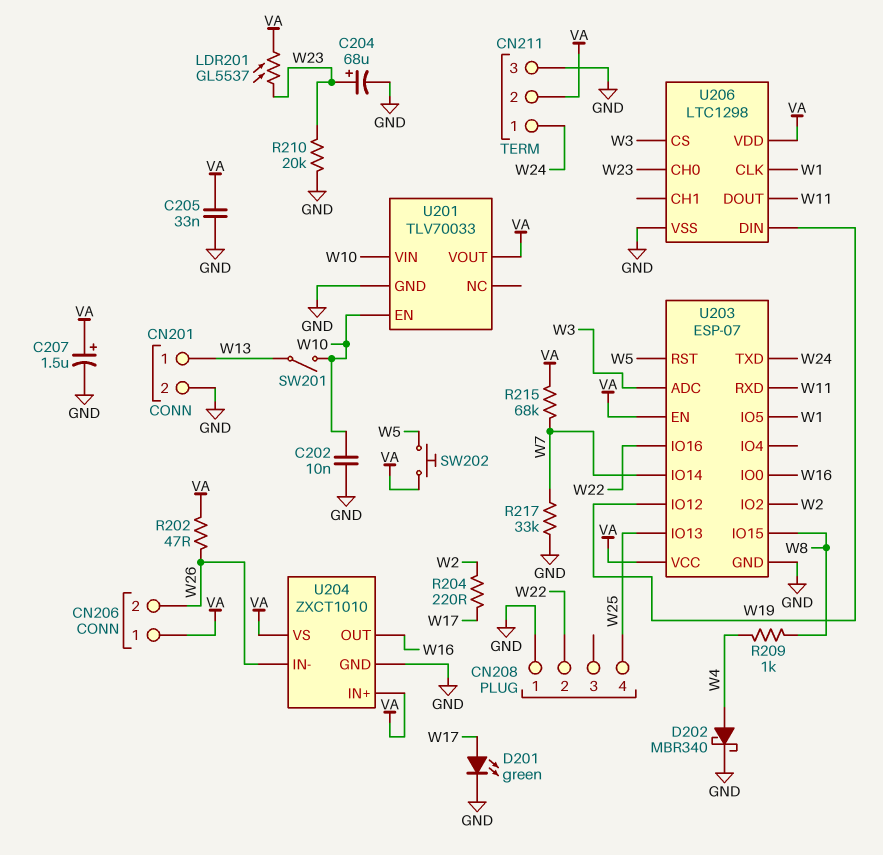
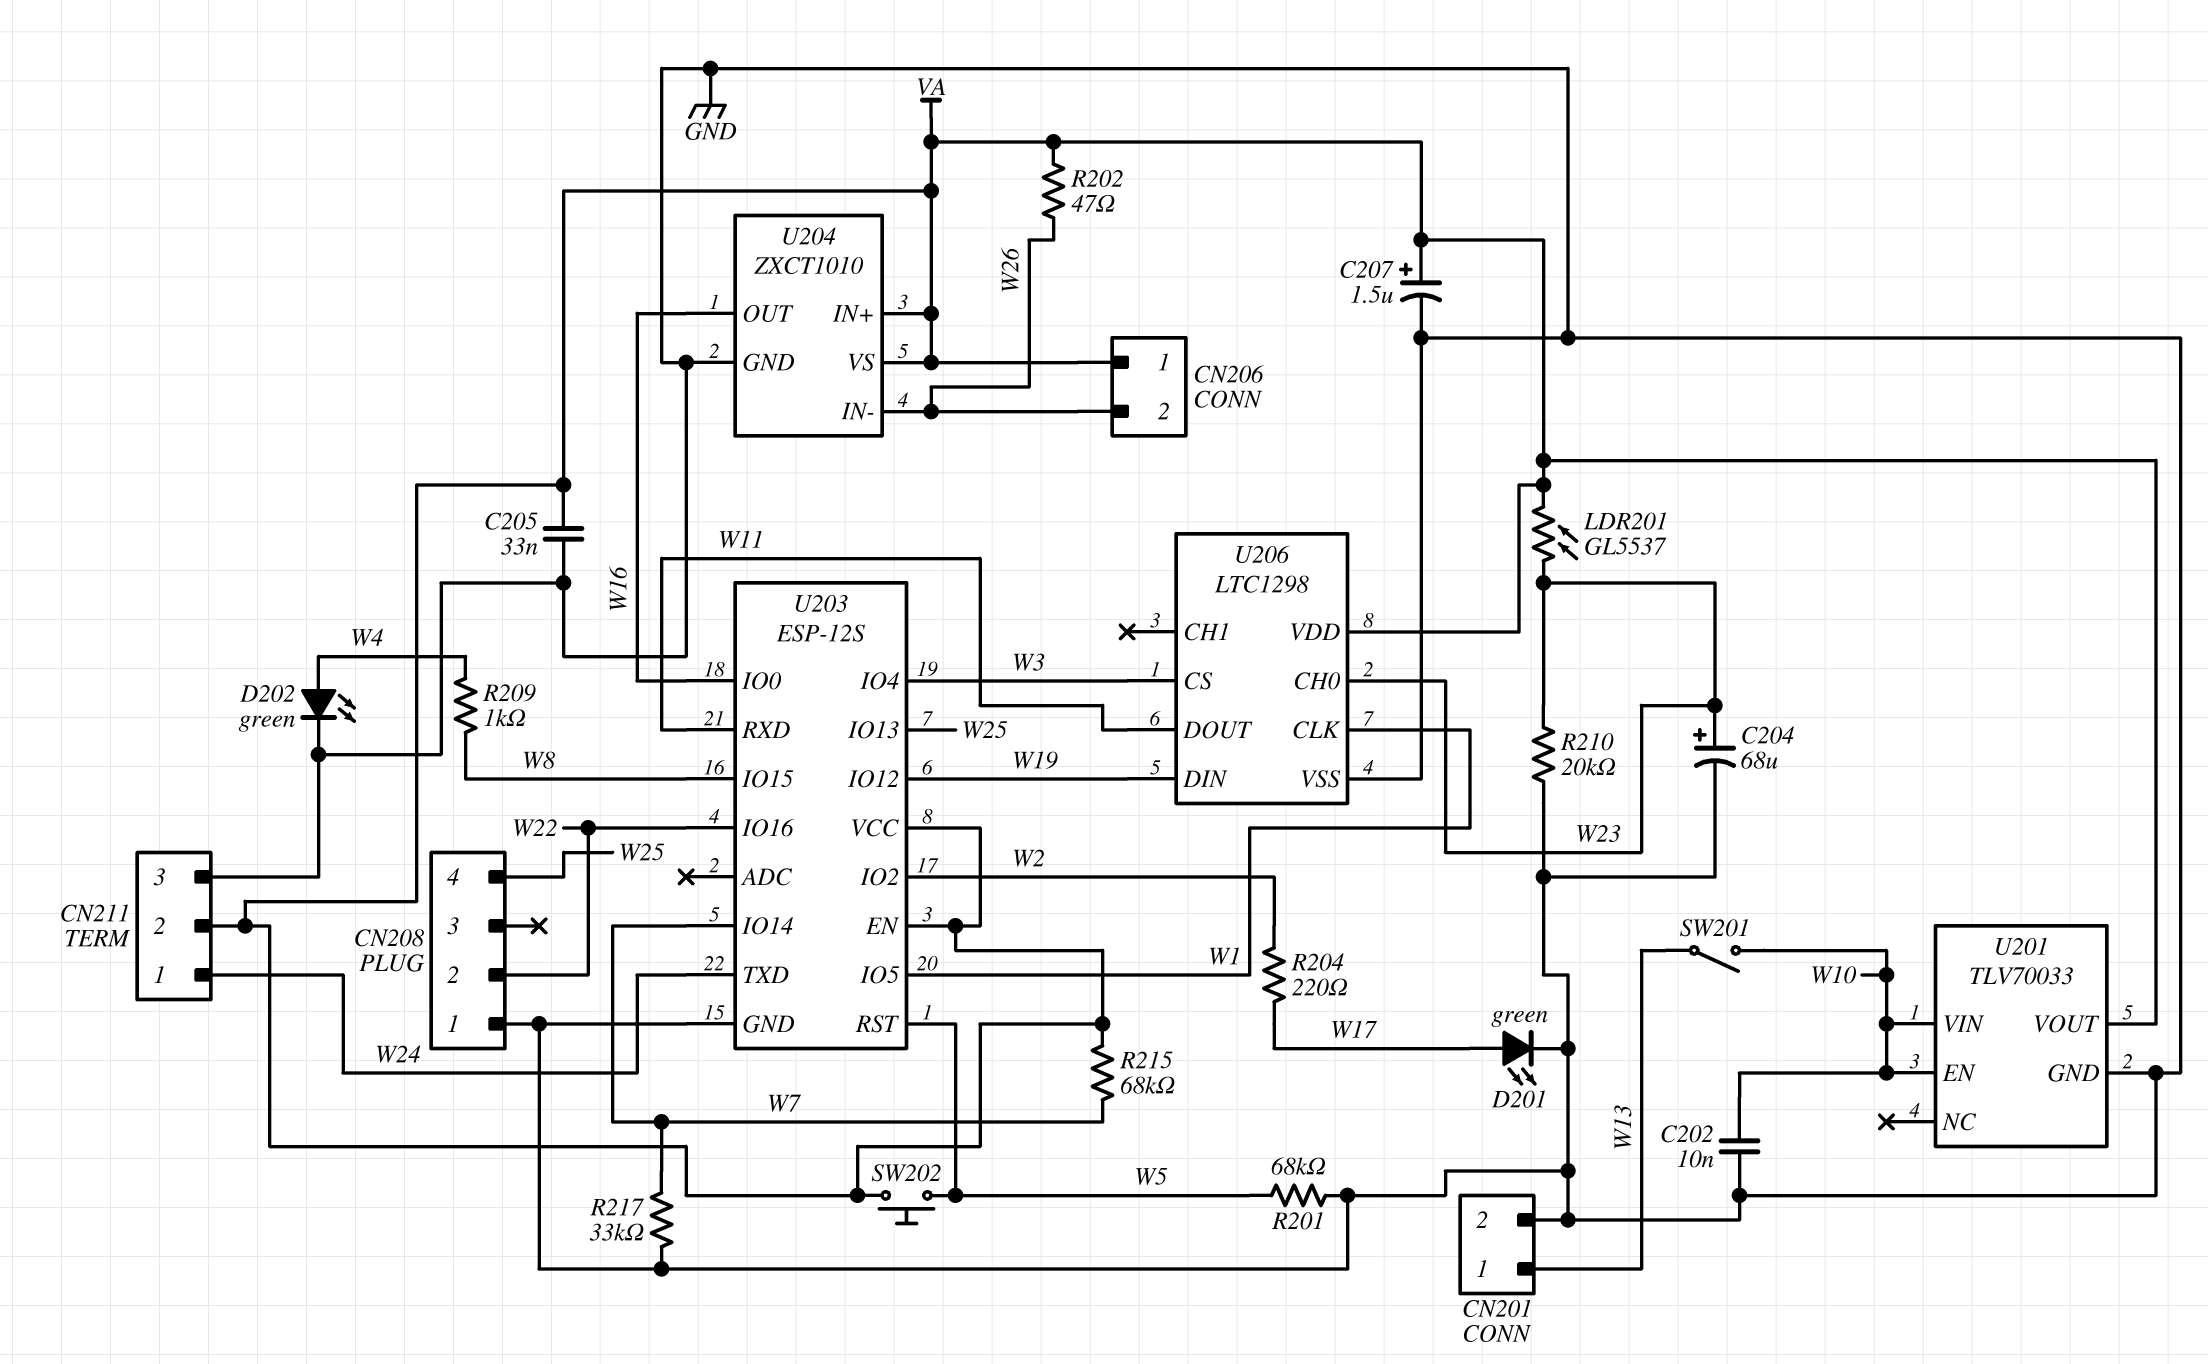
D202: schottky MBR340 (A W4, K GND) -> LED green (A W4, K GND)
R201: none -> 68k (GND, W5)
U203: ESP-07 -> ESP-12S
U203 pin ADC: W3 -> none
U203 pin IO4: none -> W3

